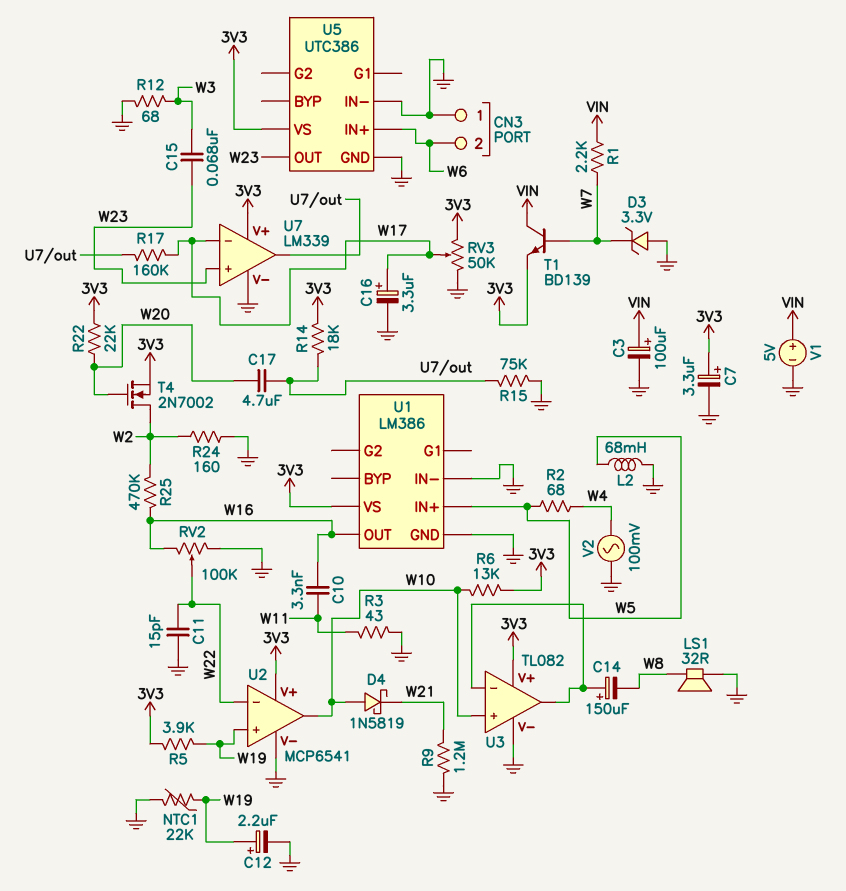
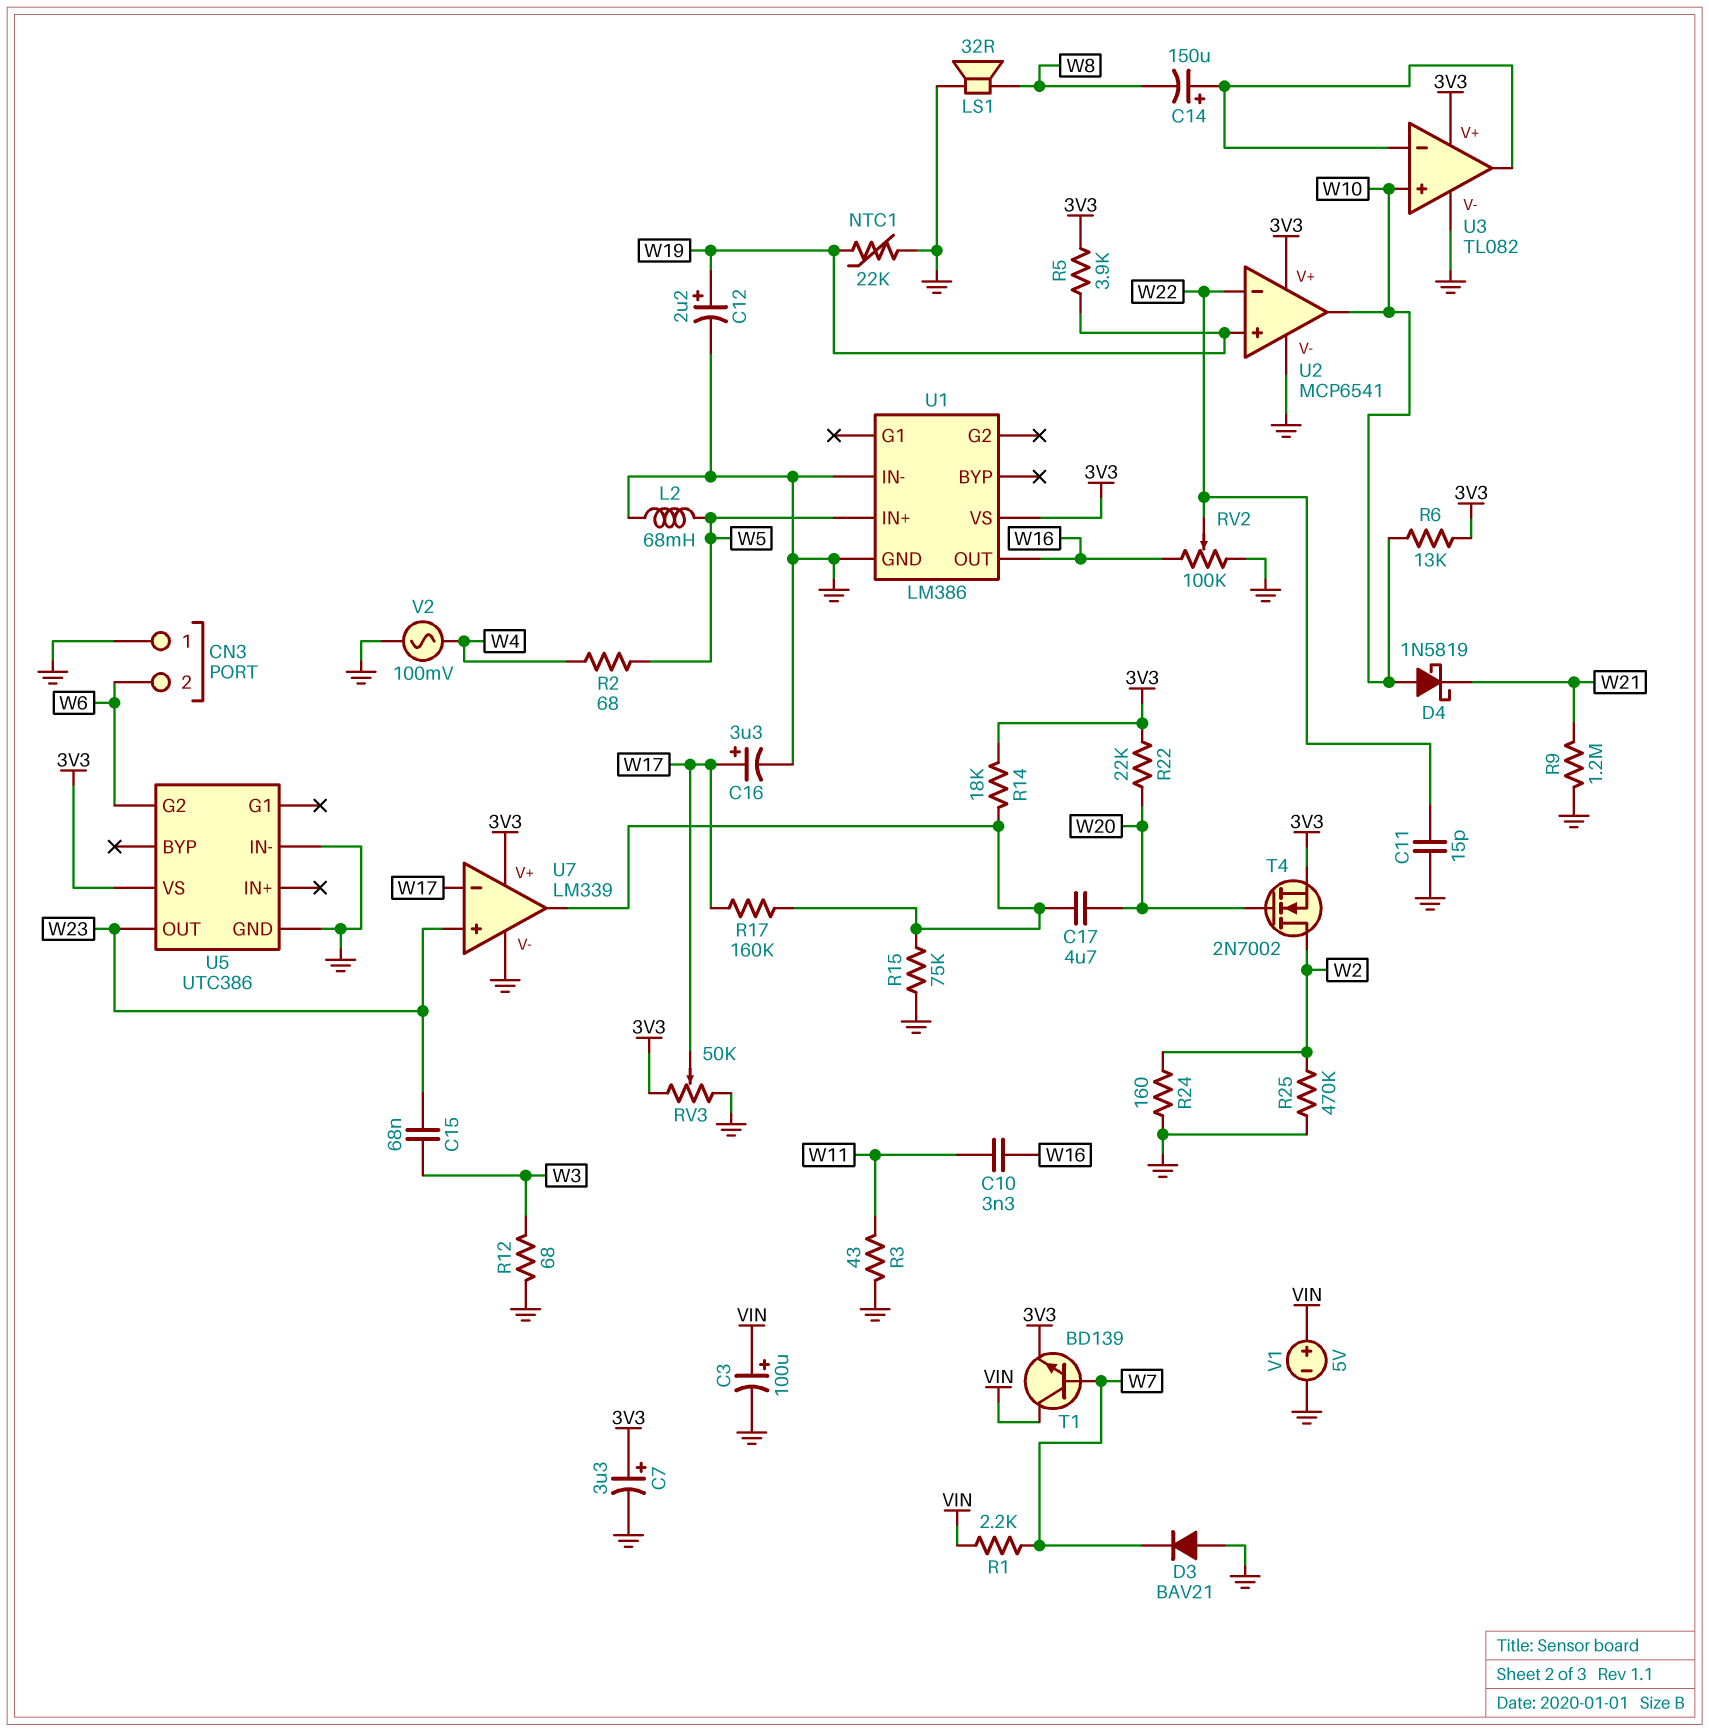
D3: zener 3.3V (A GND, K W7) -> diode BAV21 (A GND, K W7)
R25: 470k (W2, W16) -> 470k (GND, W2)
U5 pin G2: none -> W6
U5 pin IN+: W6 -> none

